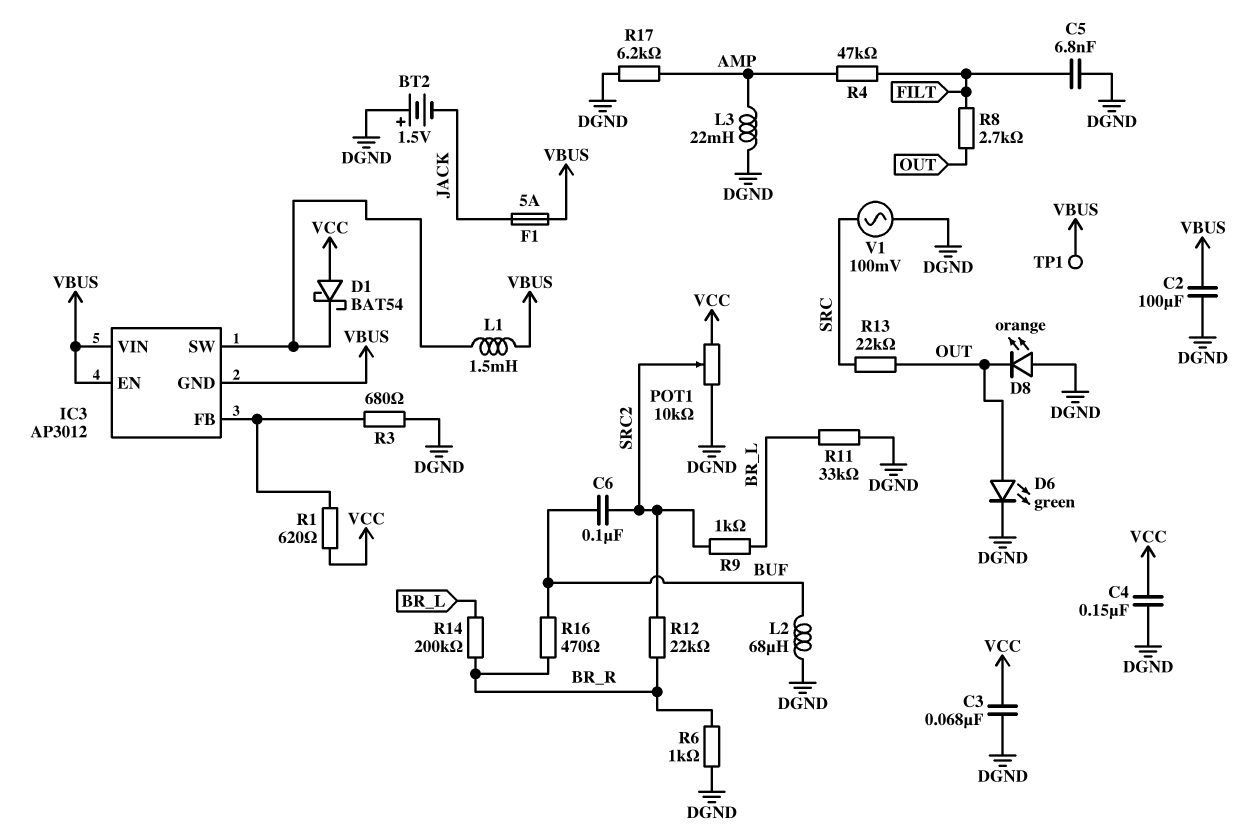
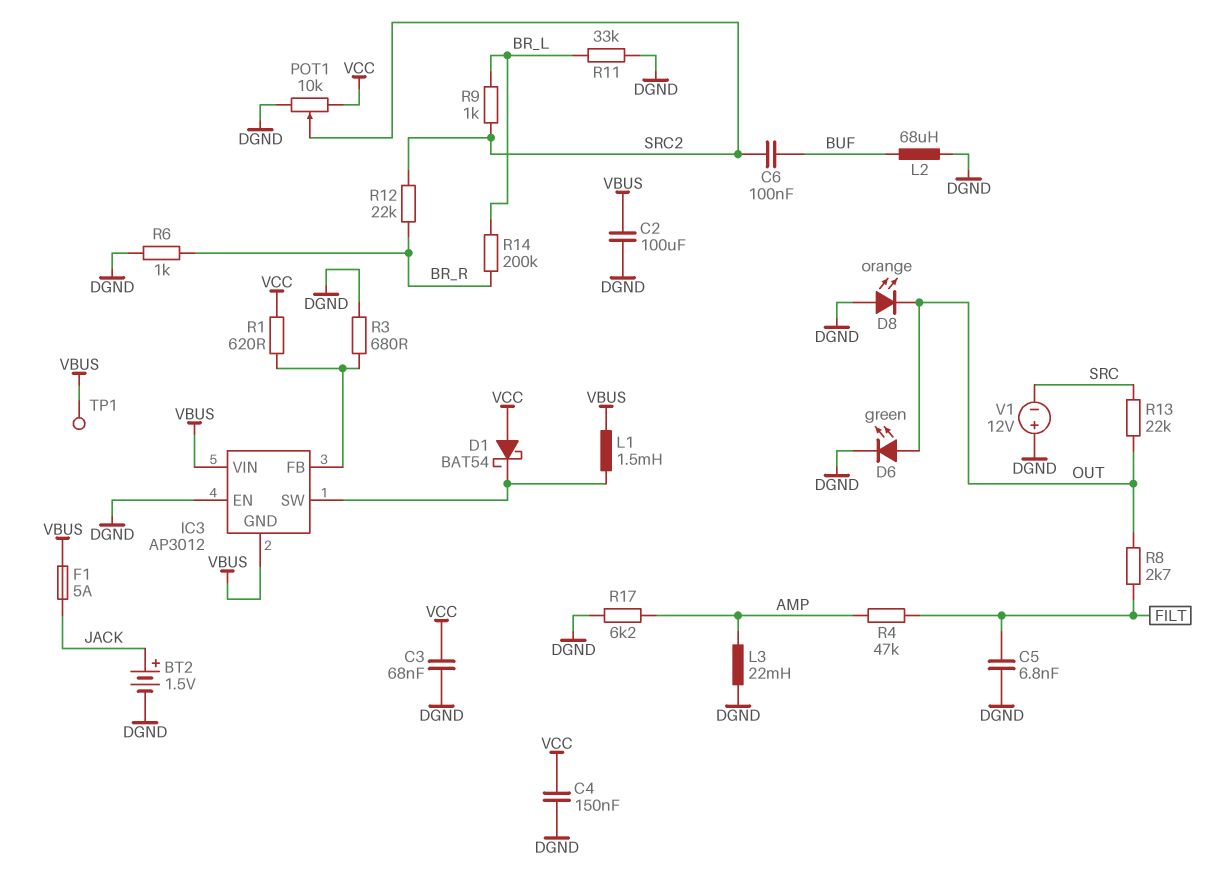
BT2: 1.5V (plus DGND, minus JACK) -> 1.5V (plus JACK, minus DGND)
IC3 pin EN: VBUS -> DGND
R16: 470 (BR_R, BUF) -> none
V1: AC 100mV (DGND, SRC) -> 12V (plus DGND, minus SRC)

